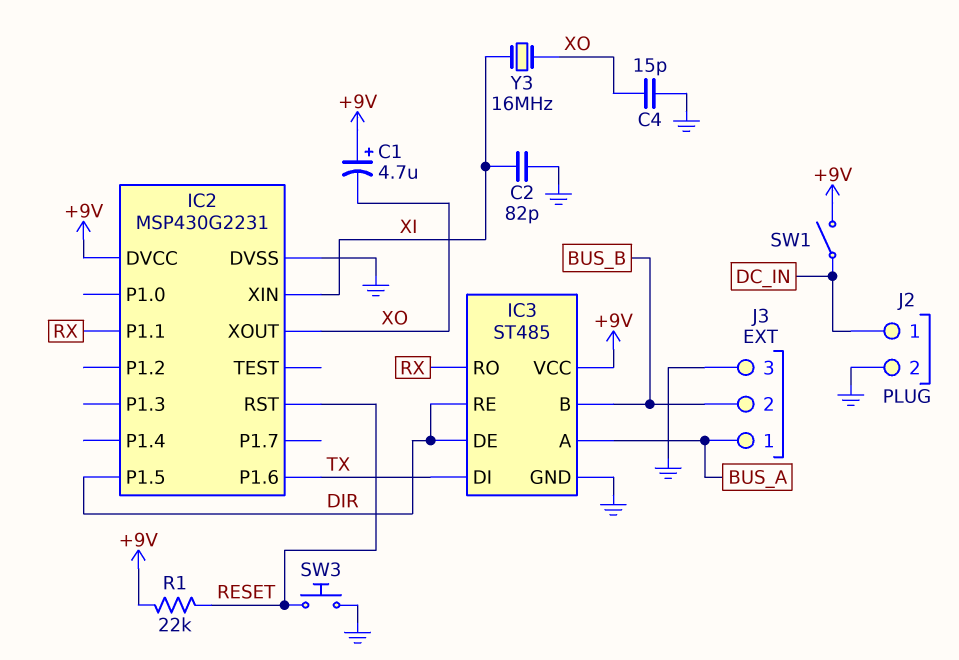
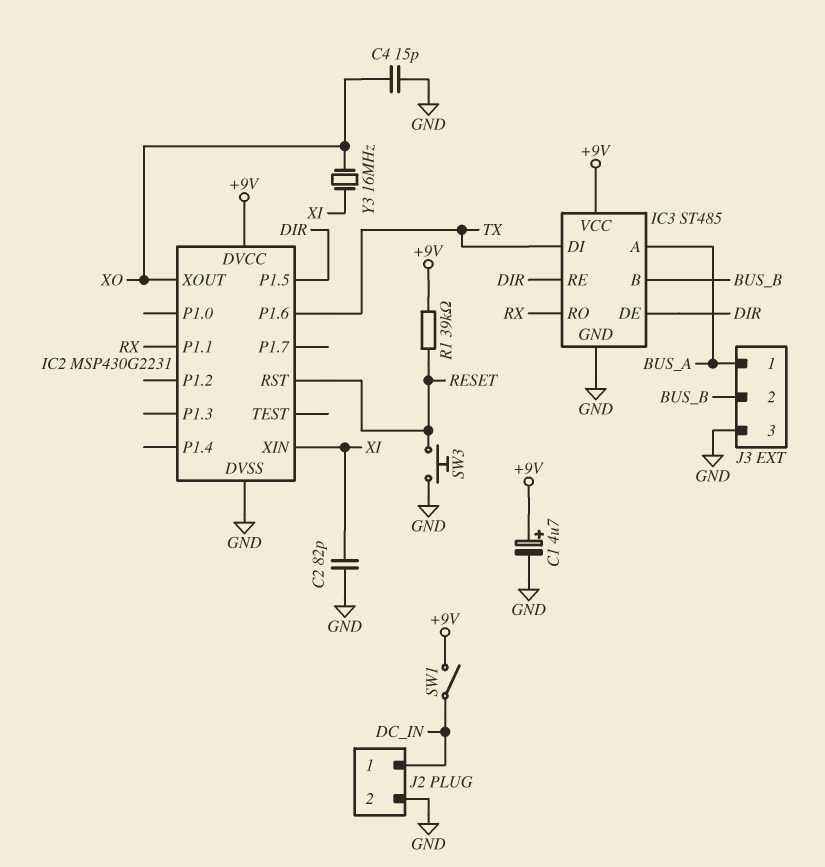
C1: 4.7uF (plus +9V, minus XO) -> 4.7uF (plus +9V, minus GND)
R1: 22k (+9V, RESET) -> 39k (+9V, RESET)

